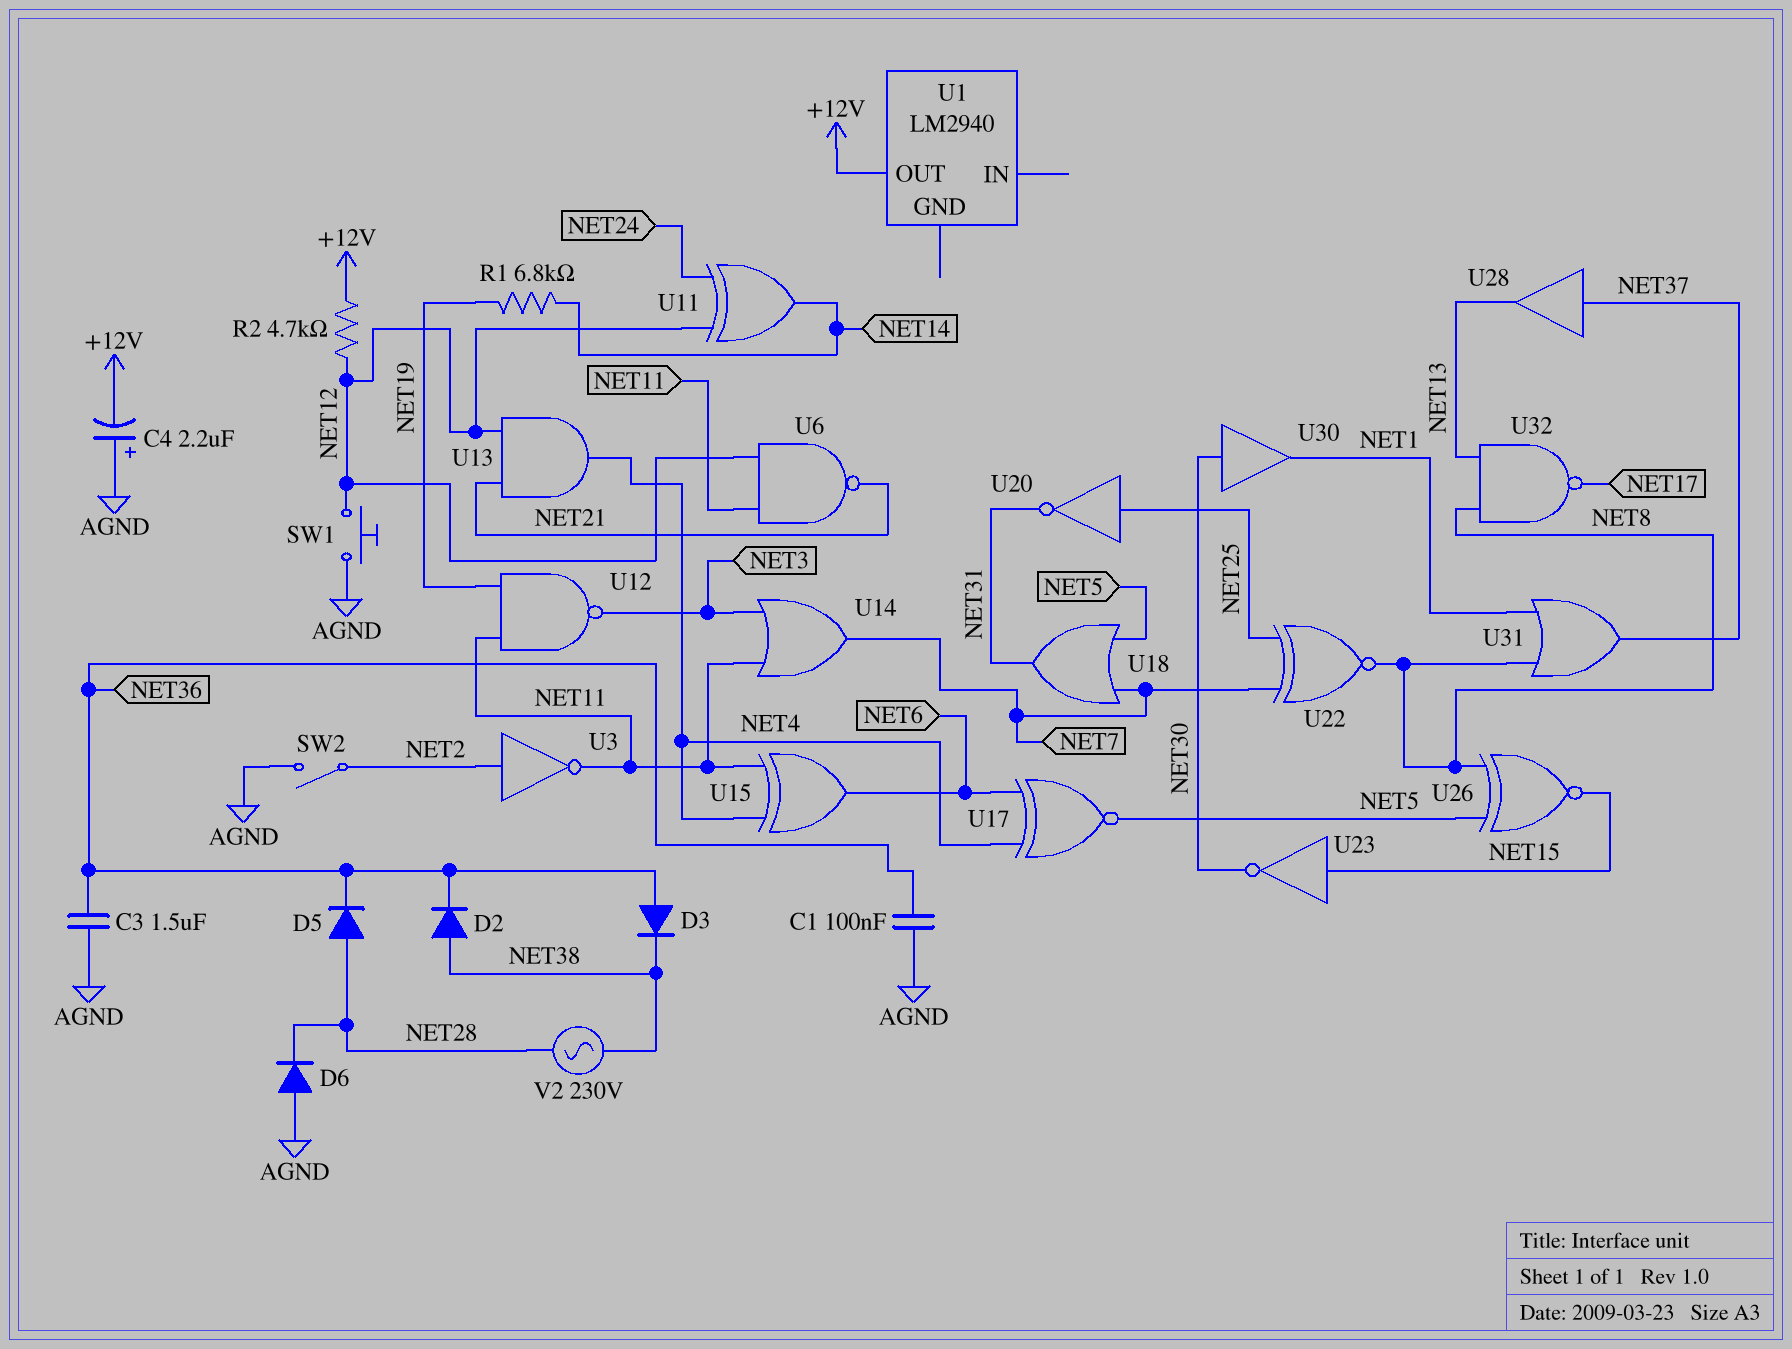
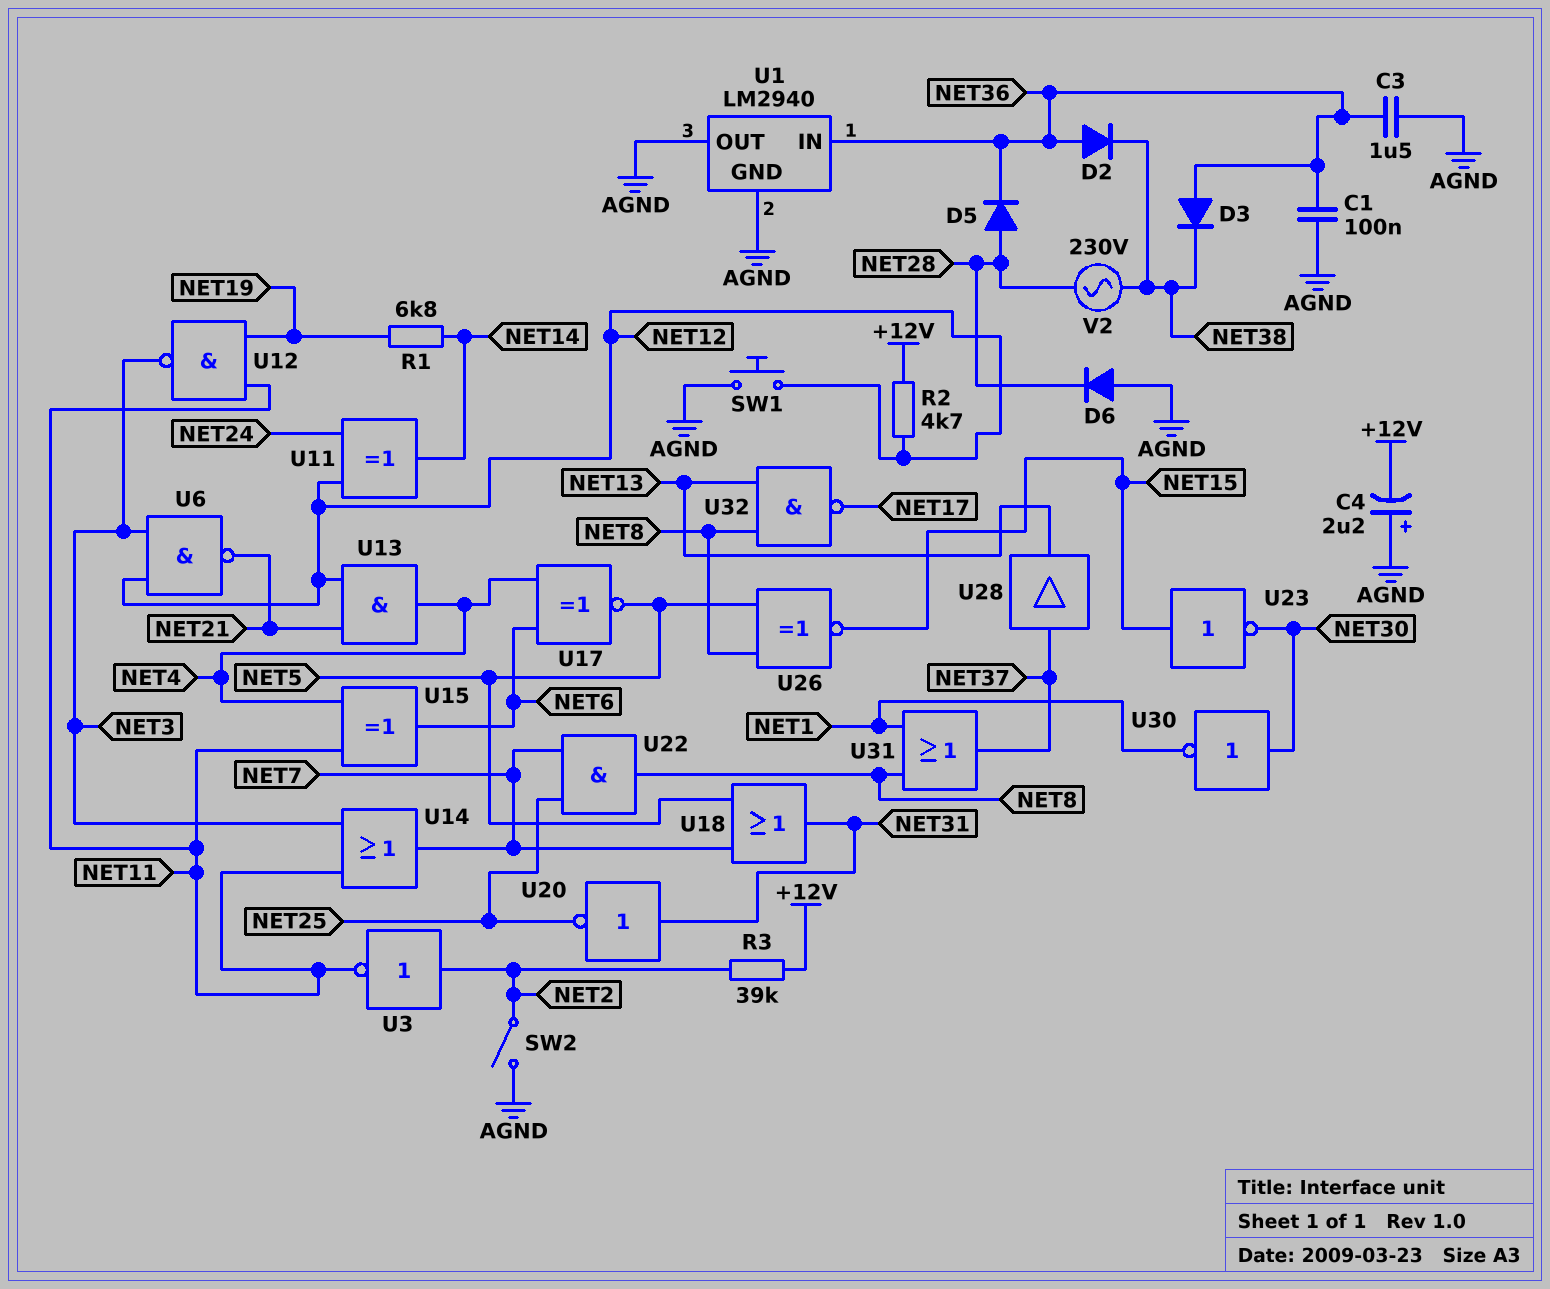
D2: diode (A NET38, K NET36) -> diode (A NET36, K NET38)
R3: none -> 39k (+12V, NET2)
U1 pin GND: none -> AGND
U1 pin IN: none -> NET36
U1 pin OUT: +12V -> AGND
U6: NAND (in NET11, in NET12, out NET21) -> NAND (in NET3, in NET12, out NET21)
U20: NOT (in NET25, out NET31) -> NOT (in NET31, out NET25)
U22: XNOR (in NET7, in NET25, out NET8) -> AND (in NET7, in NET25, out NET8)
U30: buffer (in NET30, out NET1) -> NOT (in NET30, out NET1)

